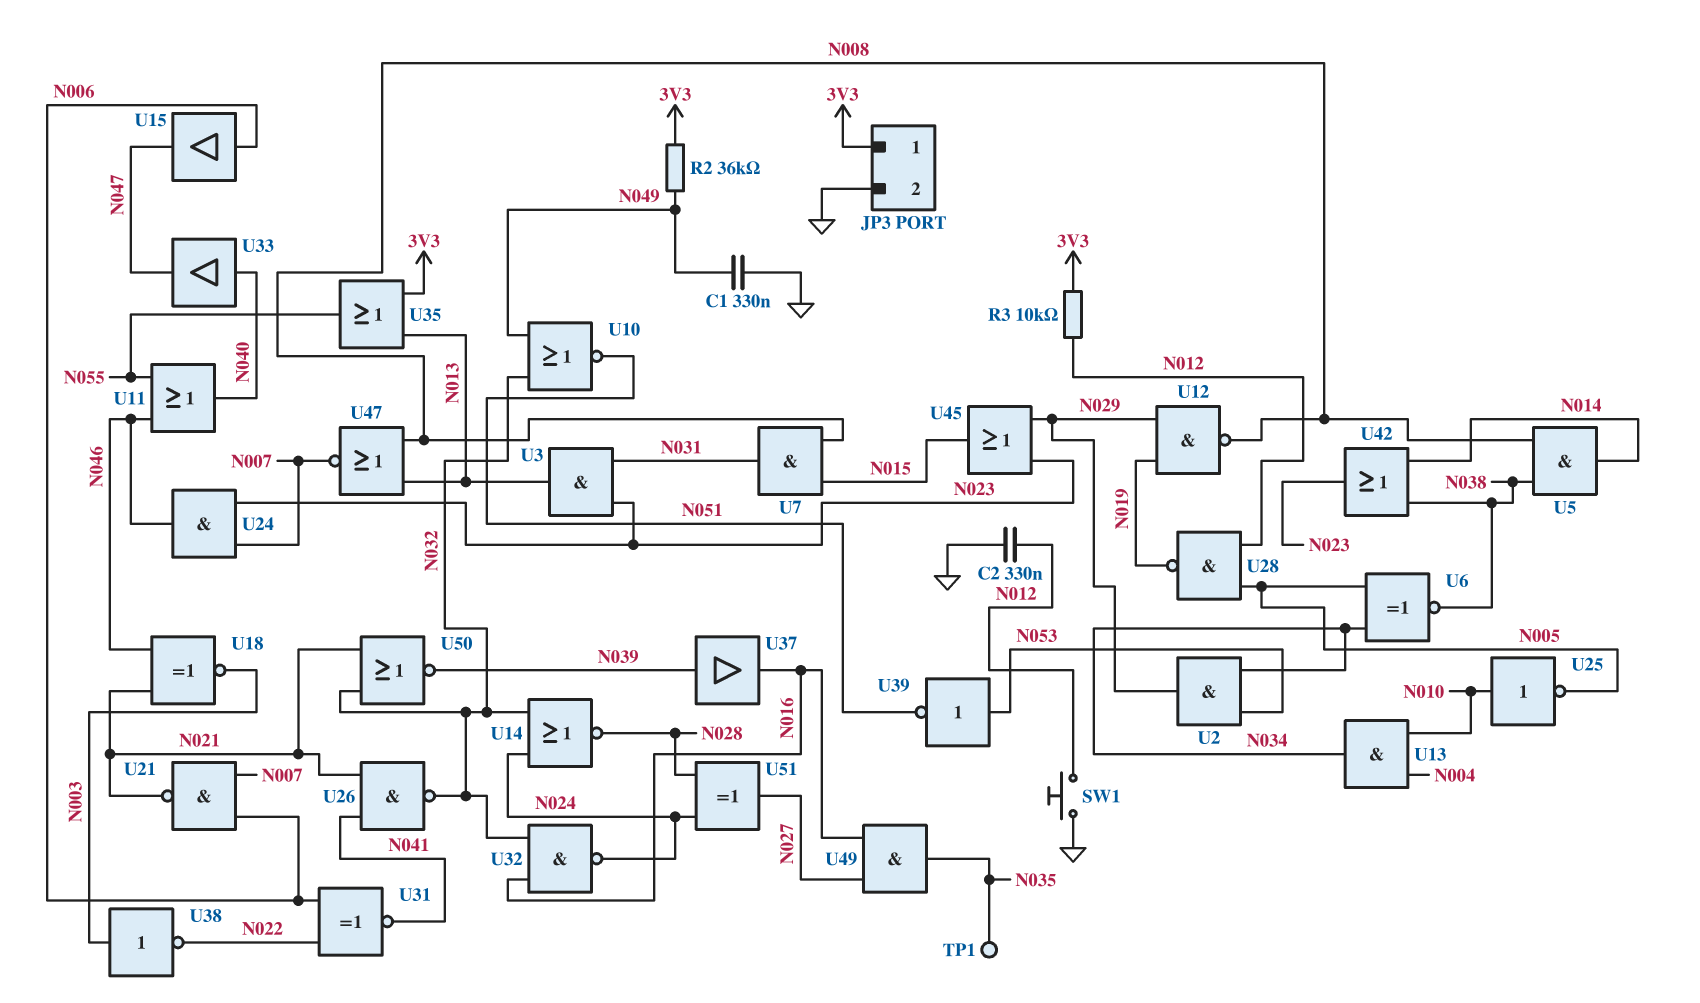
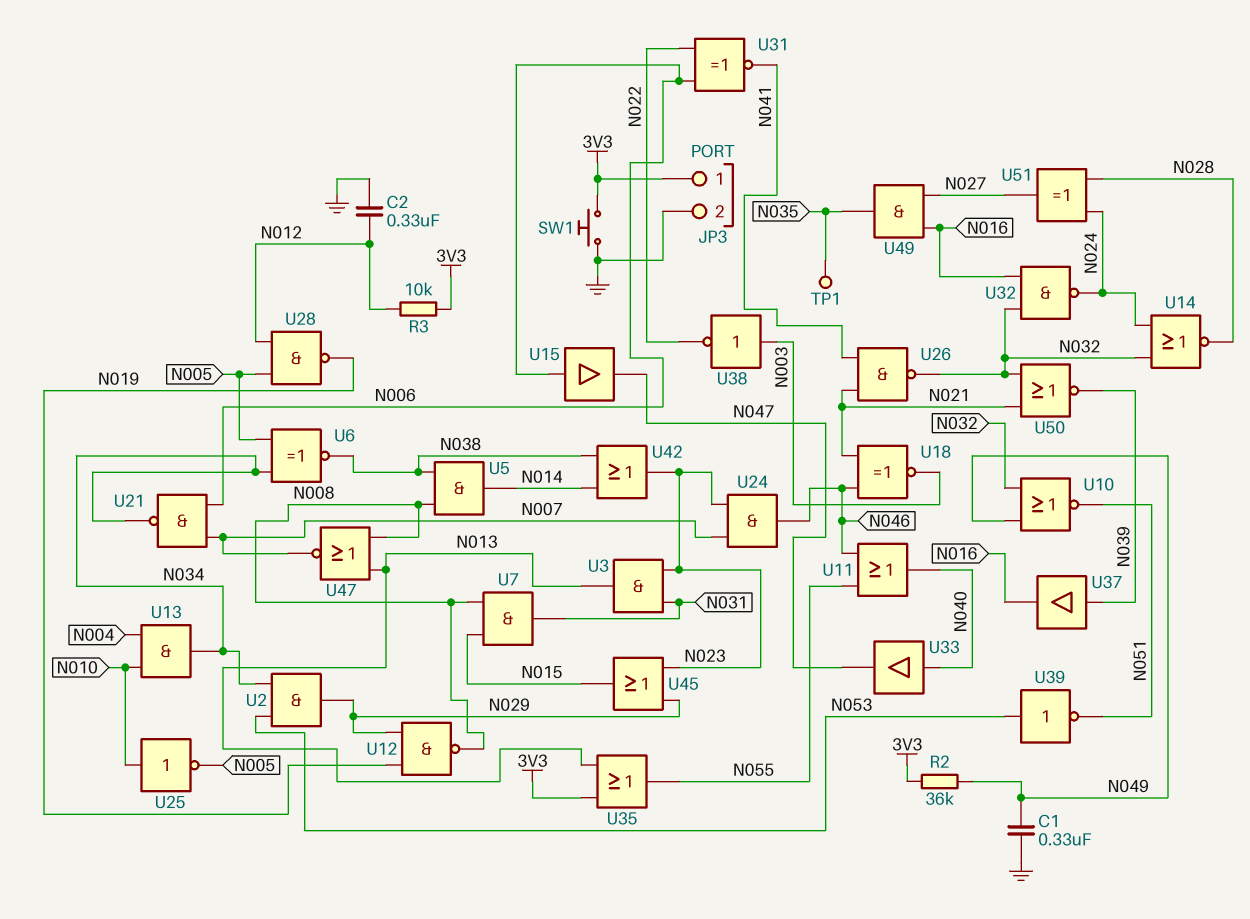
SW1: button (GND, N012) -> button (3V3, GND)
U21: NAND (in N006, in N007, out N021) -> NAND (in N006, in N007, out N034)

